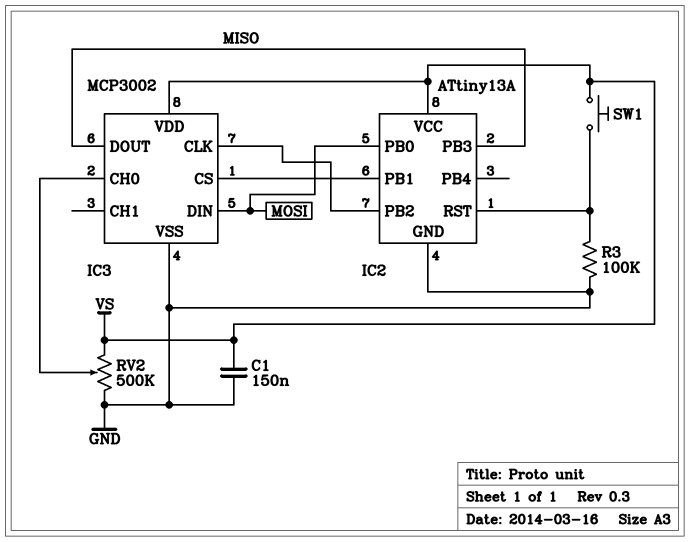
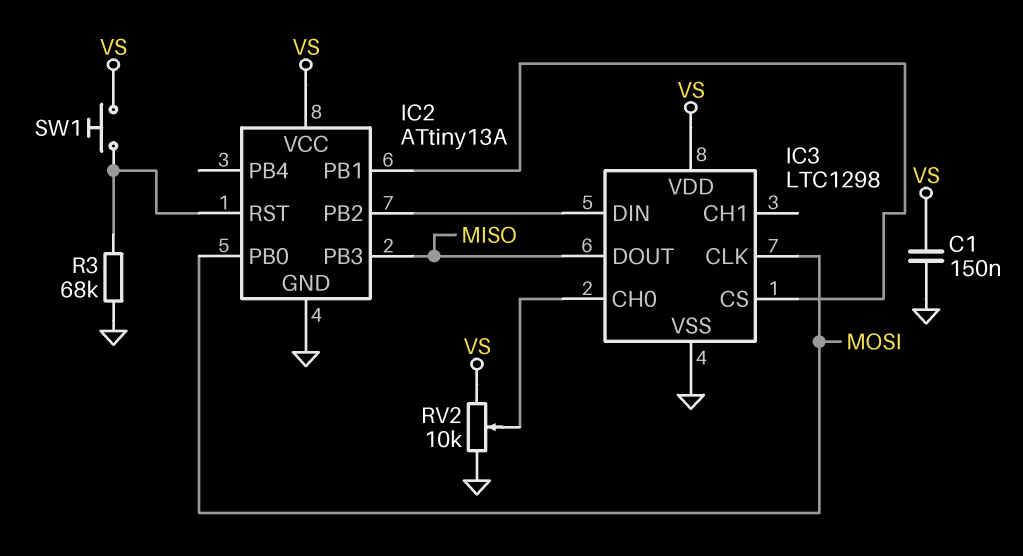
IC3: MCP3002 -> LTC1298
IC3 pin CLK: IC2/PB2 -> MOSI
IC3 pin DIN: MOSI -> IC2/PB2
R3: 100k (GND, IC2/RST) -> 68k (GND, IC2/RST)
RV2: 500k (GND, VS, wiper IC3/CH0) -> 10k (GND, VS, wiper IC3/CH0)

